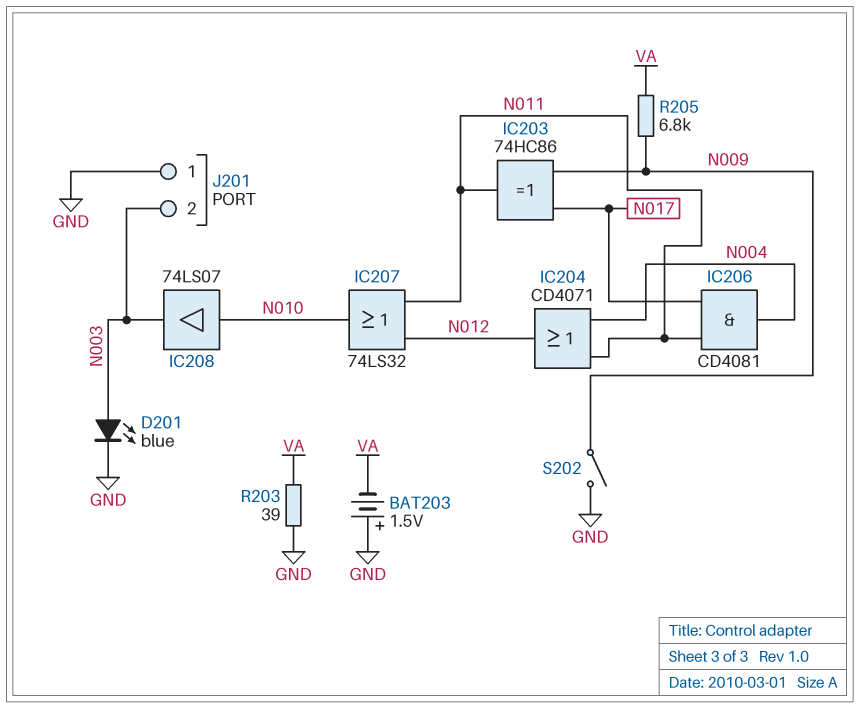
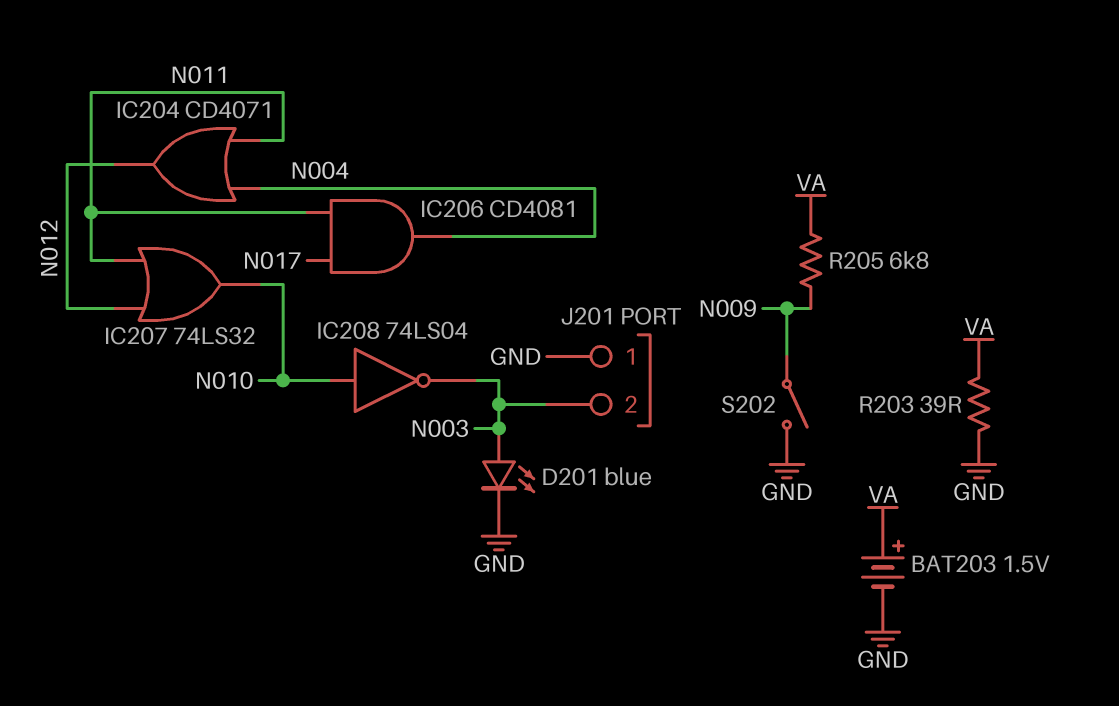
BAT203: 1.5V (plus GND, minus VA) -> 1.5V (plus VA, minus GND)
IC203: XOR 74HC86 (in N009, in N017, out N011) -> none
IC208: buffer 74LS07 (in N010, out N003) -> NOT 74LS04 (in N010, out N003)

